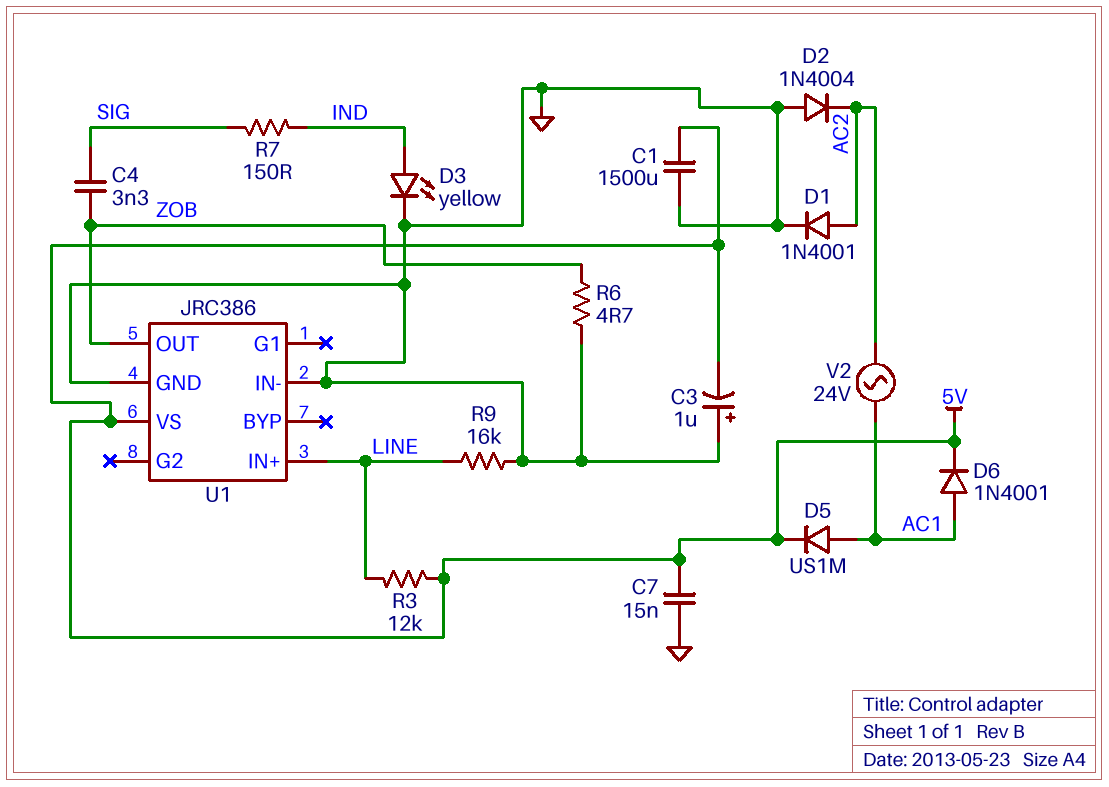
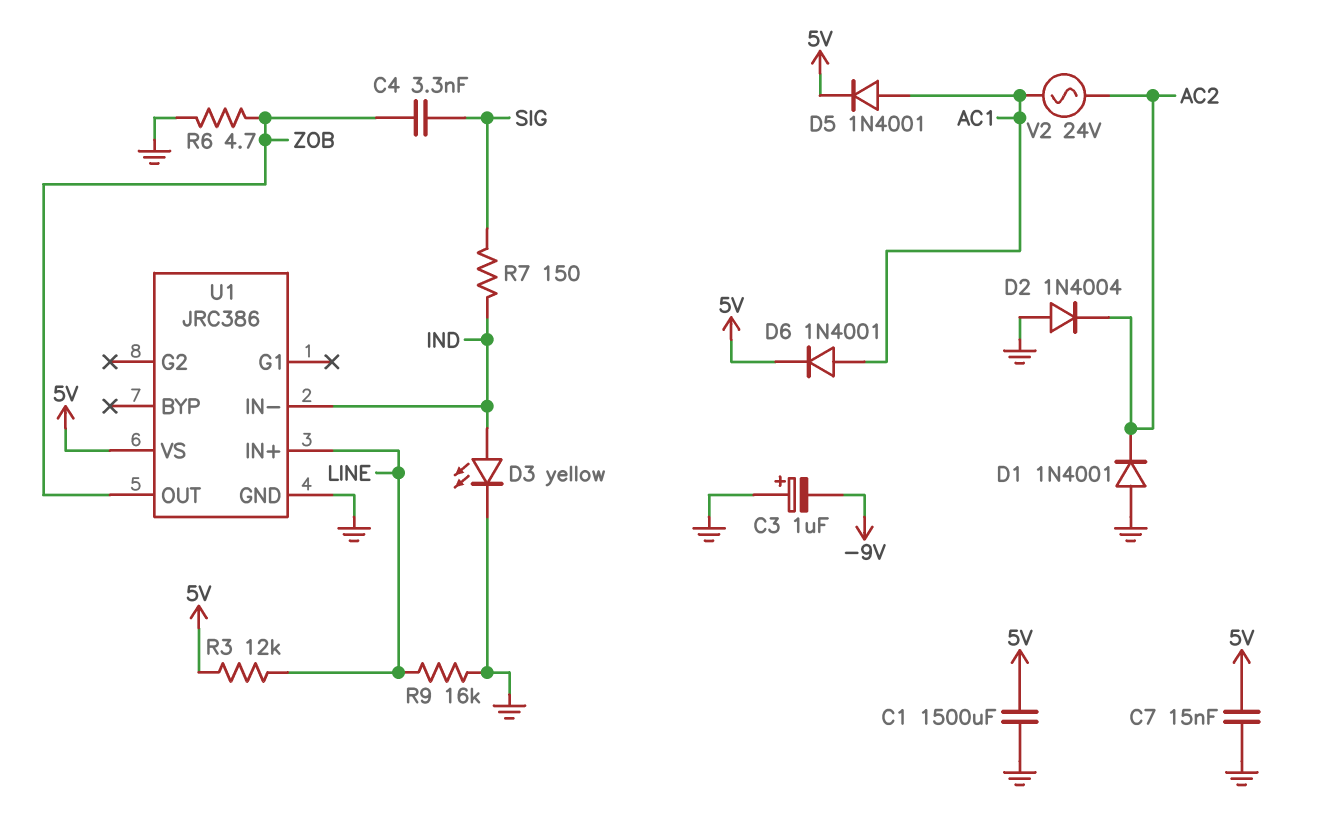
C3: 1uF (plus GND, minus 5V) -> 1uF (plus GND, minus -9V)
D1: diode 1N4001 (A AC2, K GND) -> diode 1N4001 (A GND, K AC2)
D5: diode US1M (A AC1, K 5V) -> diode 1N4001 (A AC1, K 5V)
U1 pin IN-: GND -> IND

